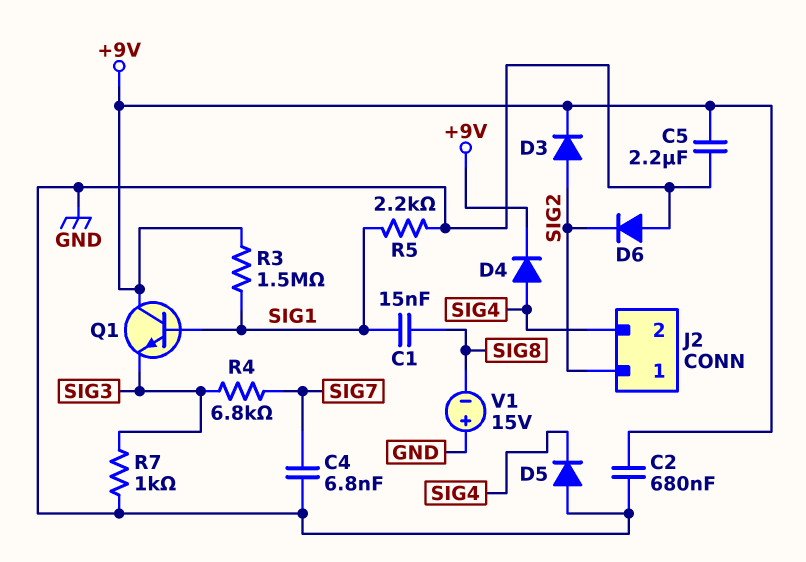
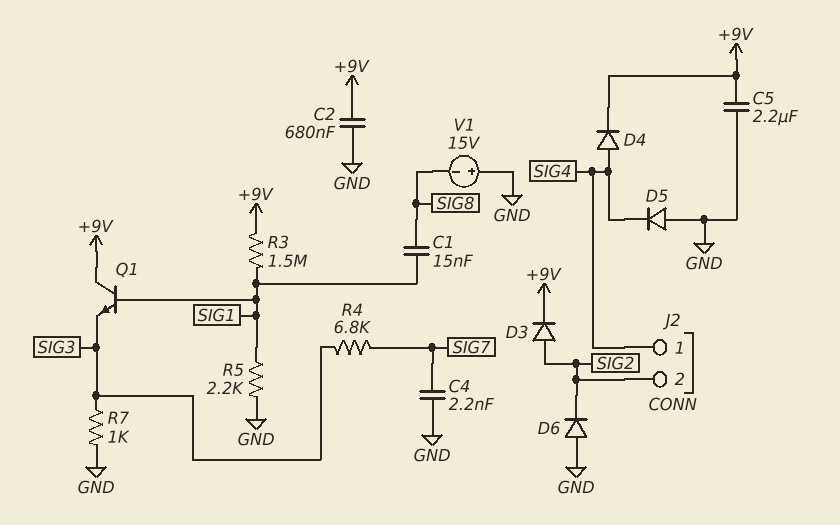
C4: 6.8nF (GND, SIG7) -> 2.2nF (GND, SIG7)
J2 pin 1: SIG2 -> SIG4
J2 pin 2: SIG4 -> SIG2

